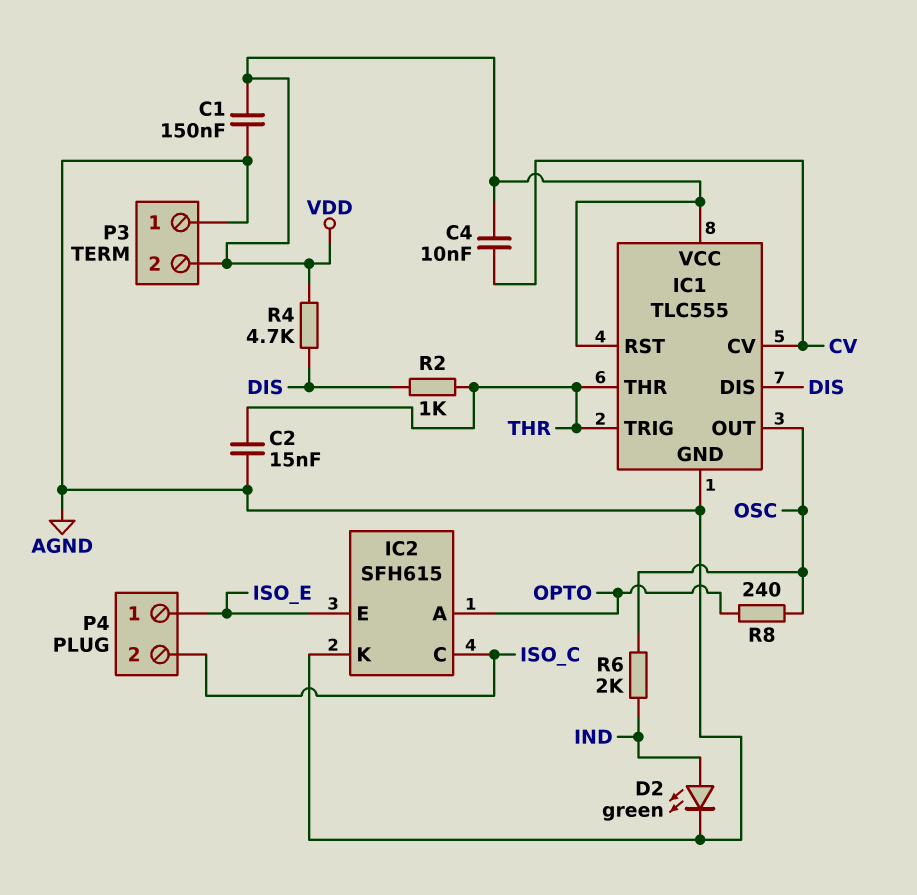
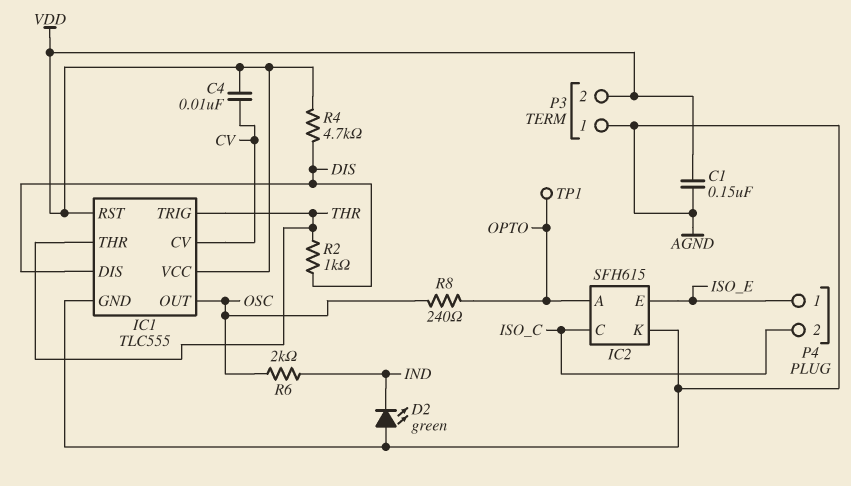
C2: 15nF (AGND, THR) -> none
D2: LED green (A IND, K AGND) -> LED green (A AGND, K IND)
TP1: none -> test point (OPTO)

